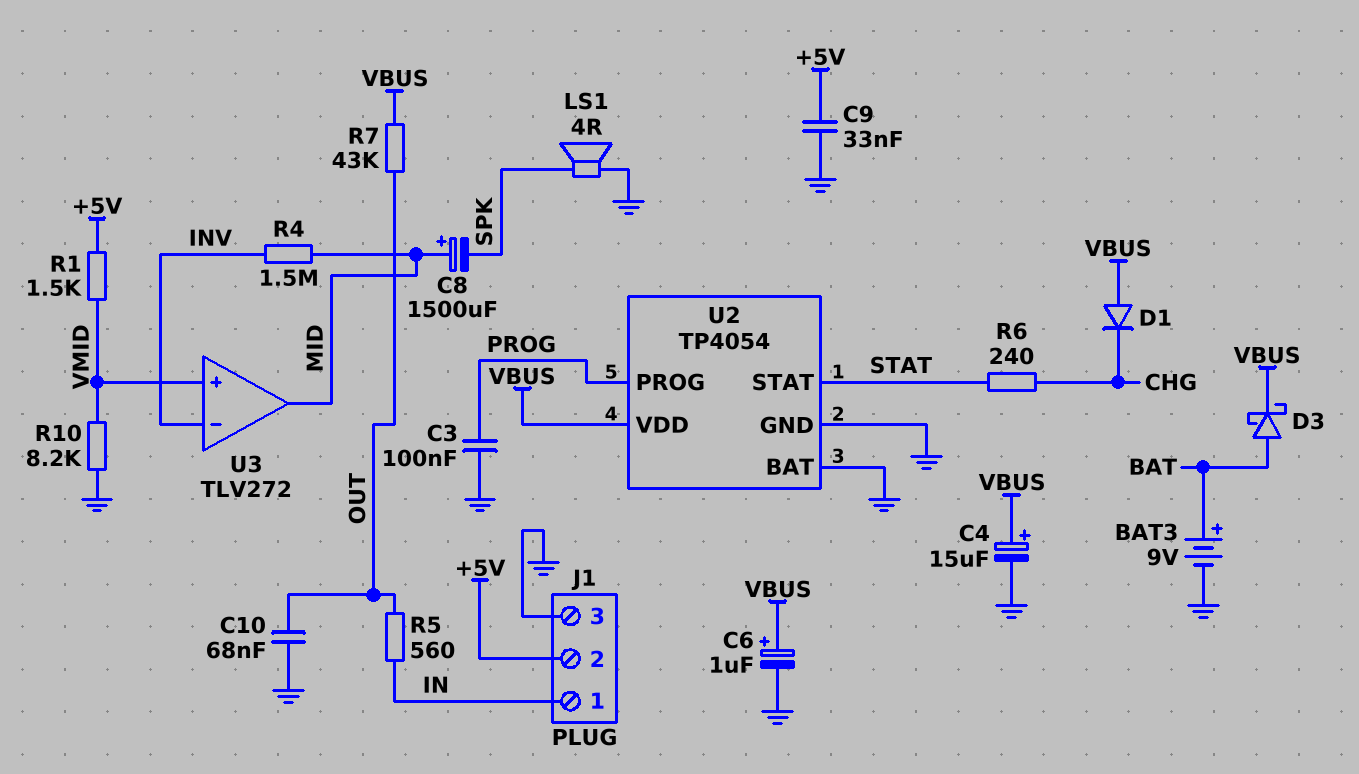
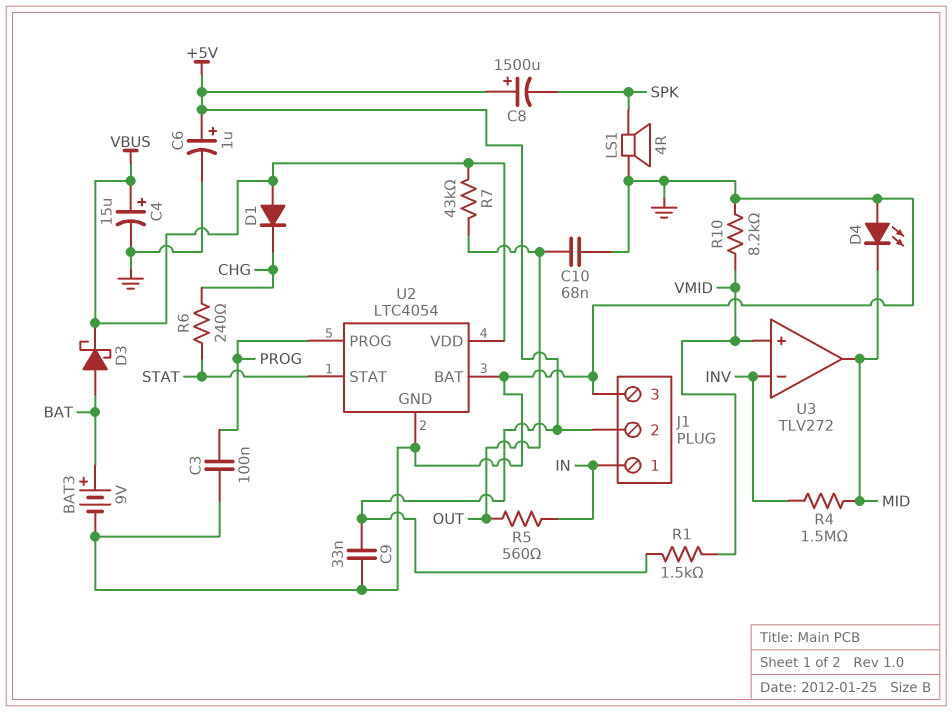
C6: 1uF (plus VBUS, minus GND) -> 1uF (plus +5V, minus GND)
C8: 1500uF (plus MID, minus SPK) -> 1500uF (plus +5V, minus SPK)
D4: none -> LED (A GND, K MID)
U2: TP4054 -> LTC4054

